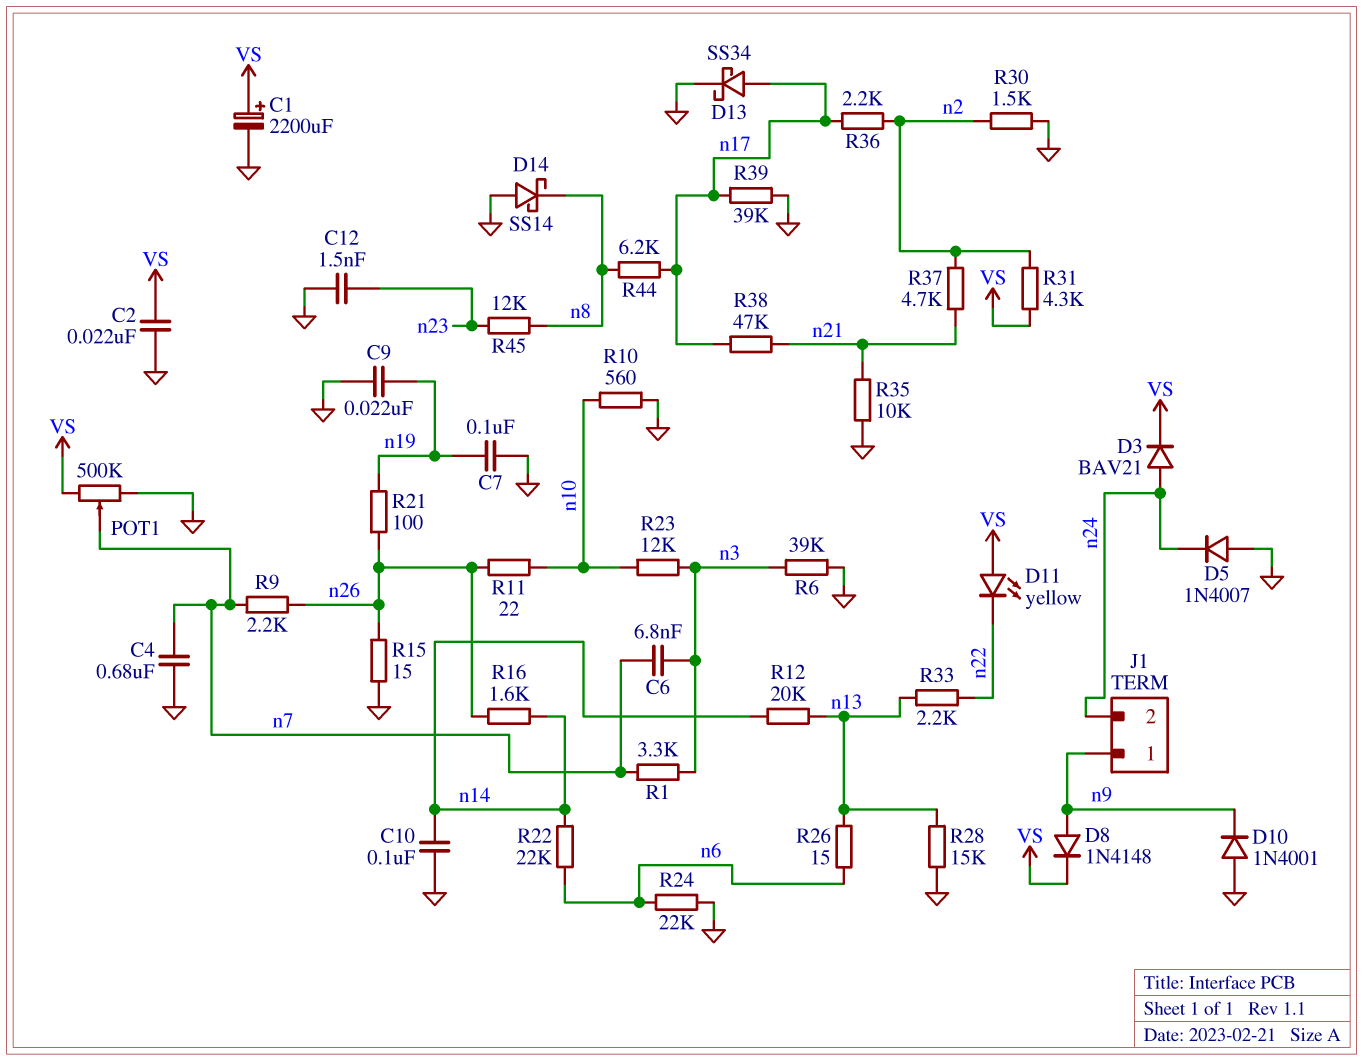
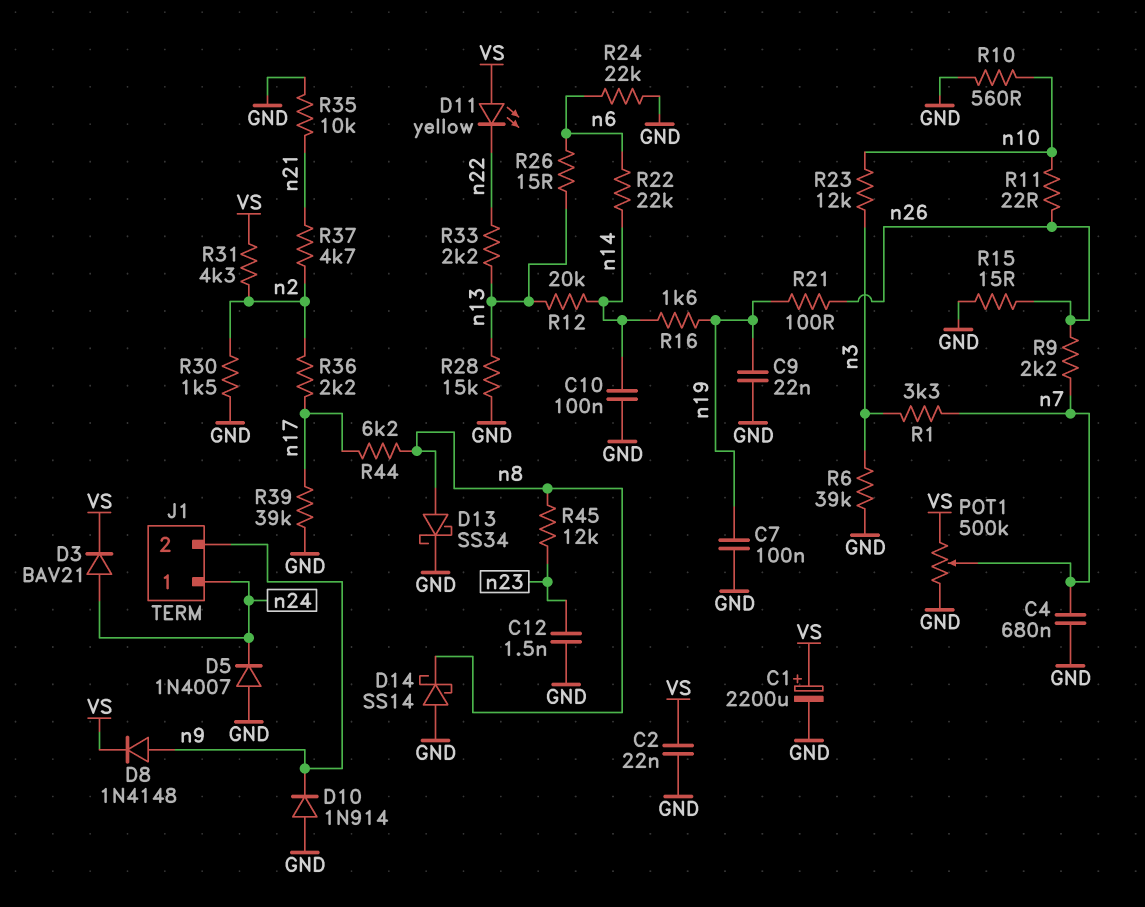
C6: 6.8nF (n3, n7) -> none
D10: diode 1N4001 (A GND, K n9) -> diode 1N914 (A GND, K n9)
D13: schottky SS34 (A n17, K GND) -> schottky SS34 (A n8, K GND)
J1 pin 1: n9 -> n24
J1 pin 2: n24 -> n9
R16: 1.6k (n14, n26) -> 1.6k (n14, n19)
R38: 47k (n17, n21) -> none

